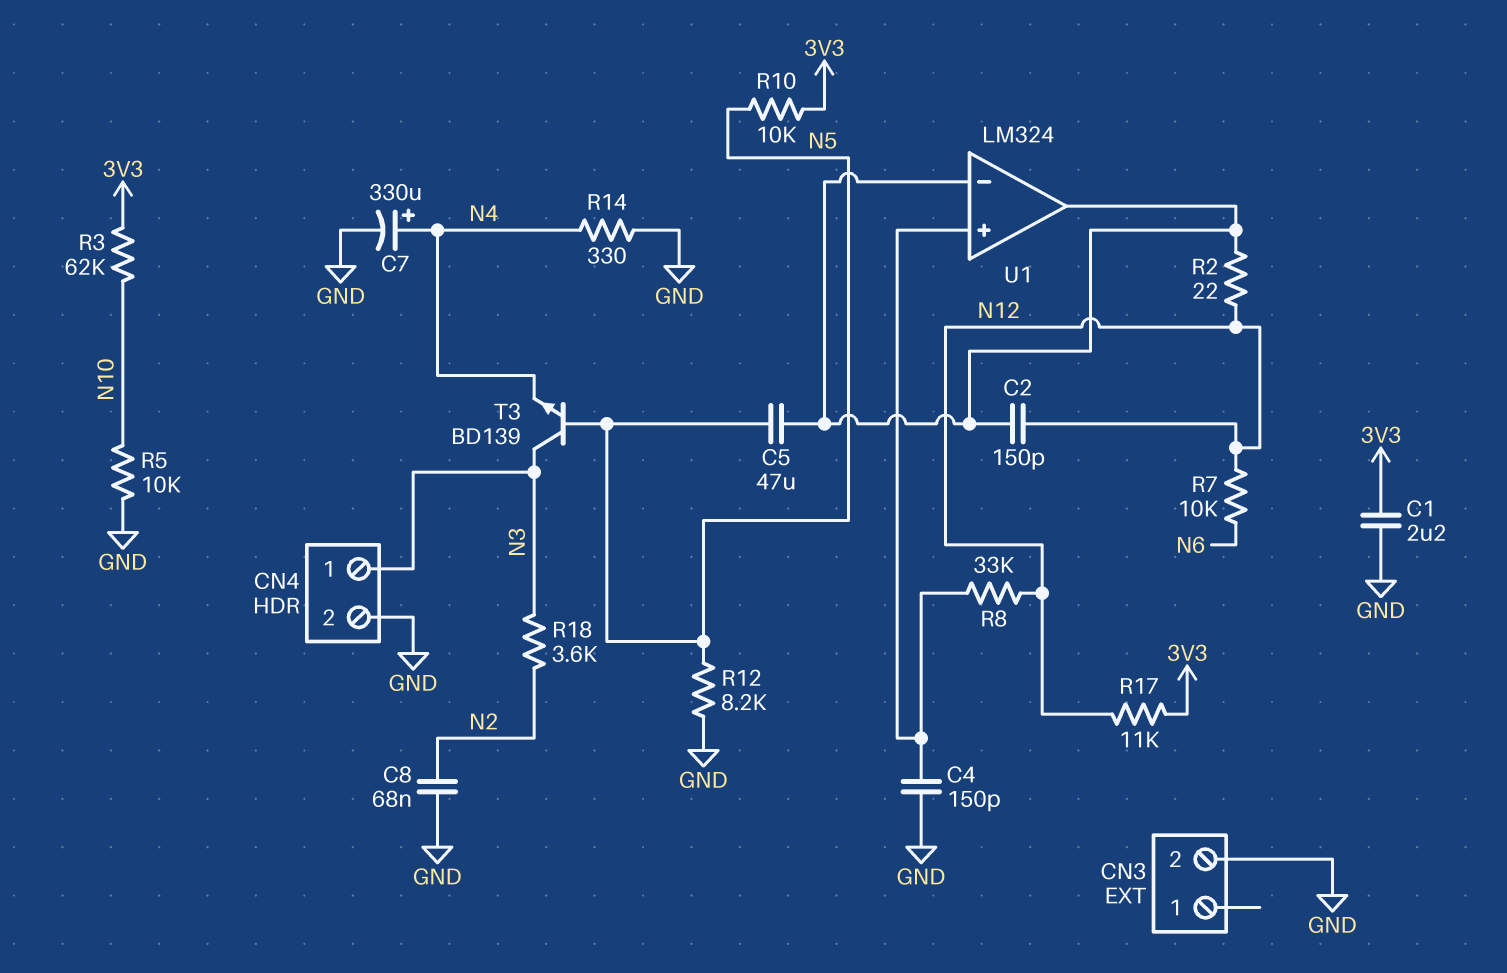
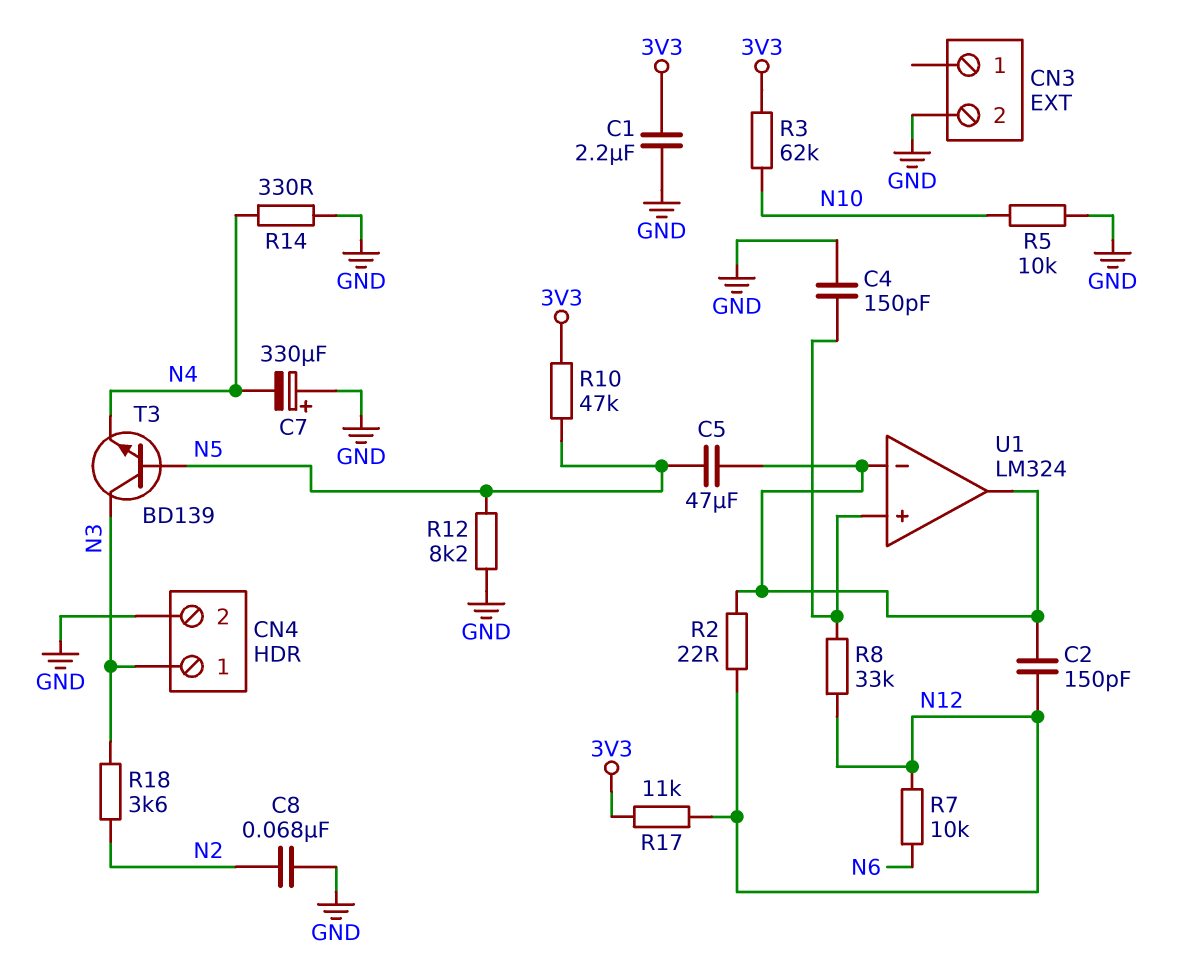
C7: 330uF (plus N4, minus GND) -> 330uF (plus GND, minus N4)
R10: 10k (3V3, N5) -> 47k (3V3, N5)

